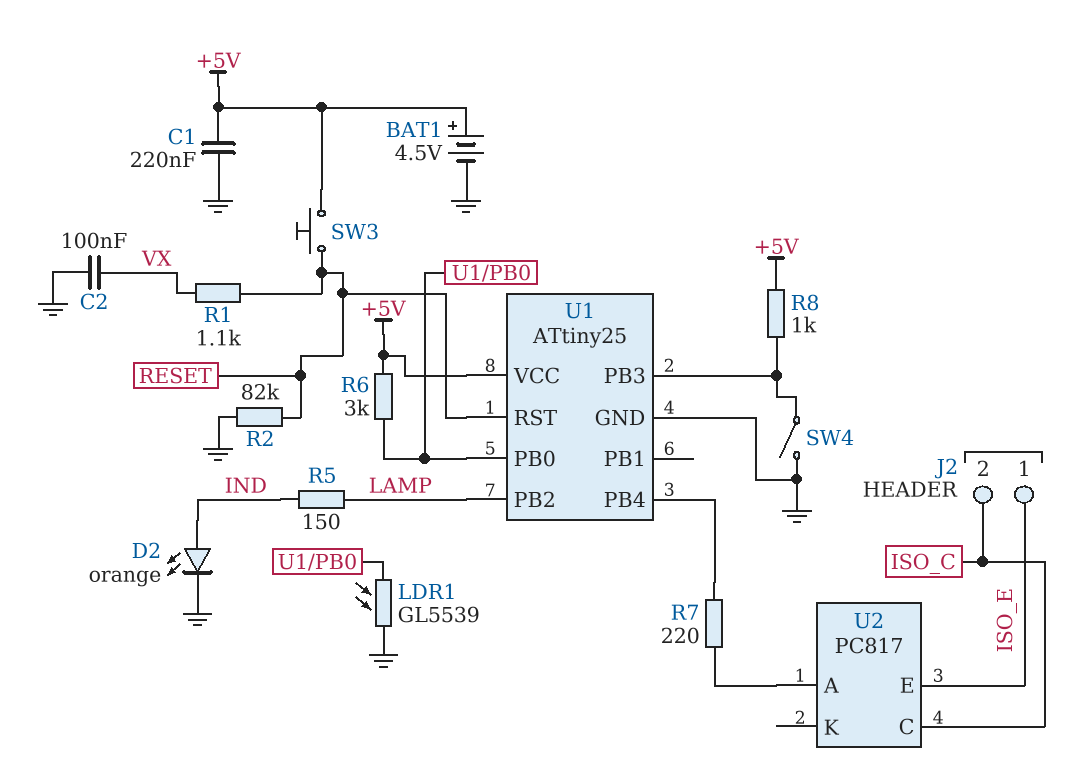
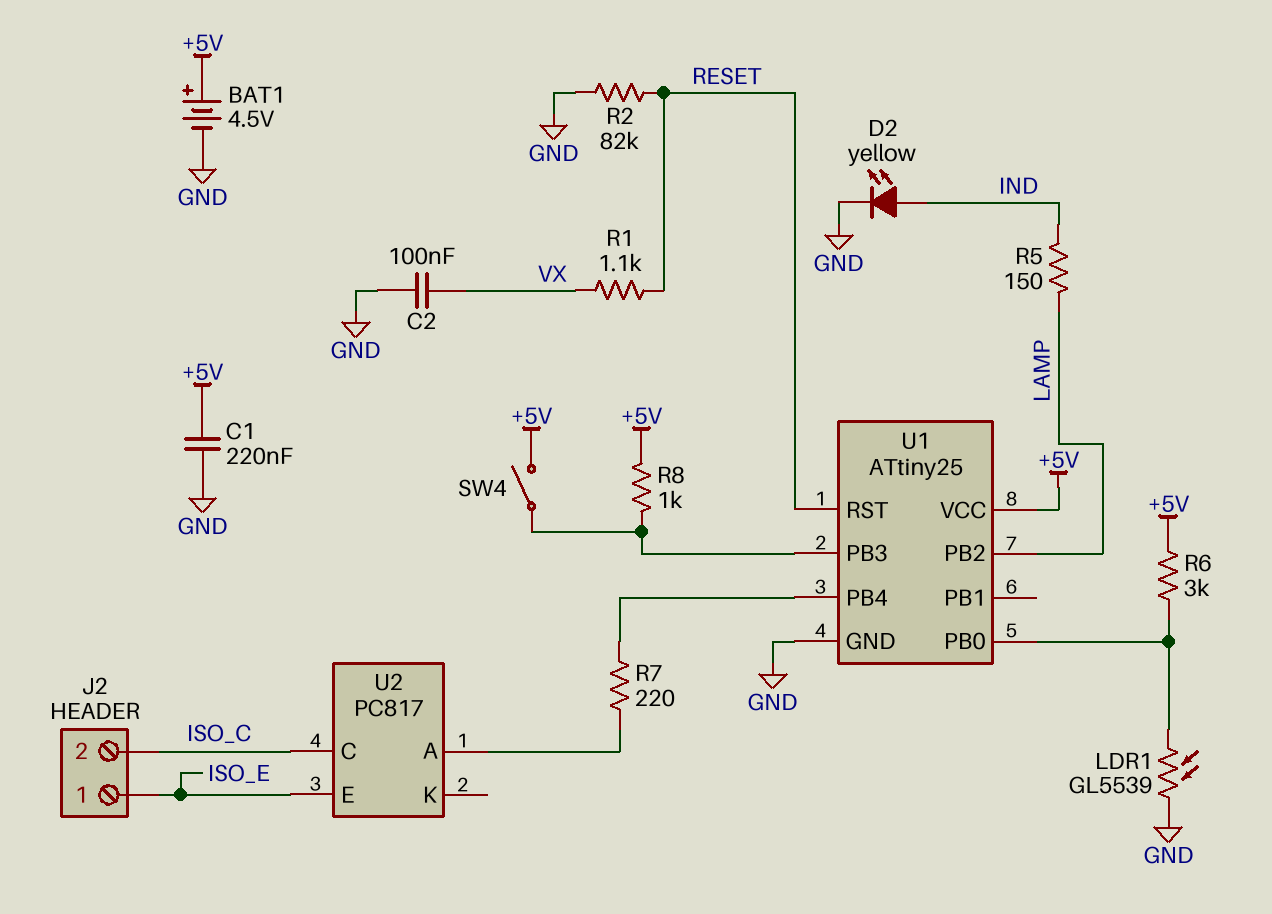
D2: LED orange (A IND, K GND) -> LED yellow (A IND, K GND)
SW3: button (+5V, RESET) -> none
SW4: switch (GND, U1/PB3) -> switch (+5V, U1/PB3)

